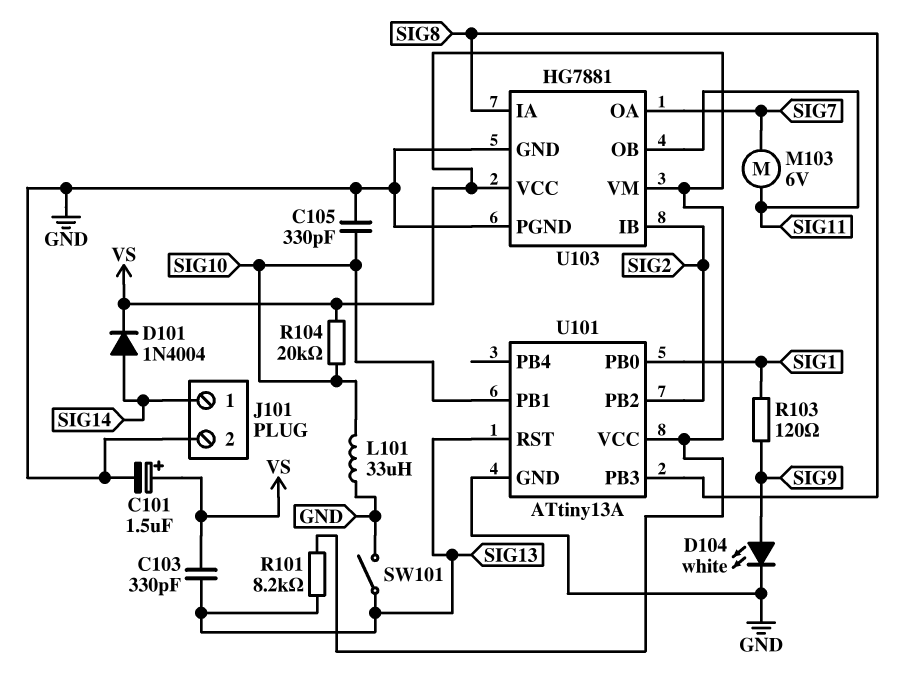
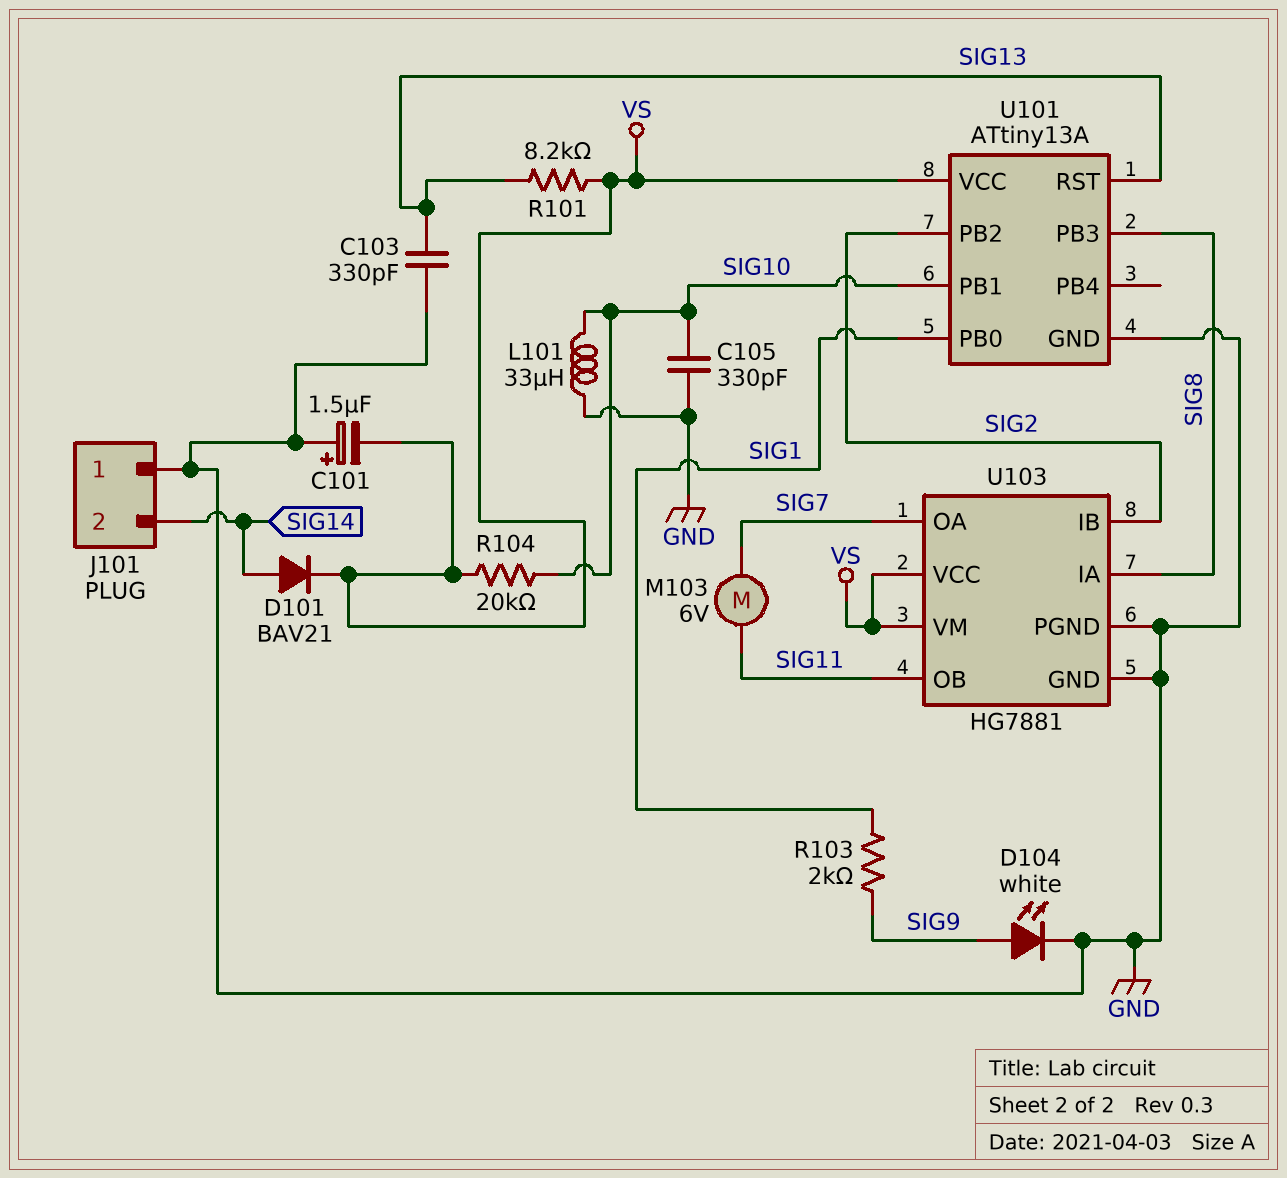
C101: 1.5uF (plus VS, minus GND) -> 1.5uF (plus GND, minus VS)
C103: 330pF (SIG13, VS) -> 330pF (GND, SIG13)
D101: diode 1N4004 (A SIG14, K VS) -> diode BAV21 (A SIG14, K VS)
J101 pin 1: SIG14 -> GND
J101 pin 2: GND -> SIG14
R103: 120 (SIG1, SIG9) -> 2k (SIG1, SIG9)
SW101: switch (GND, SIG13) -> none

